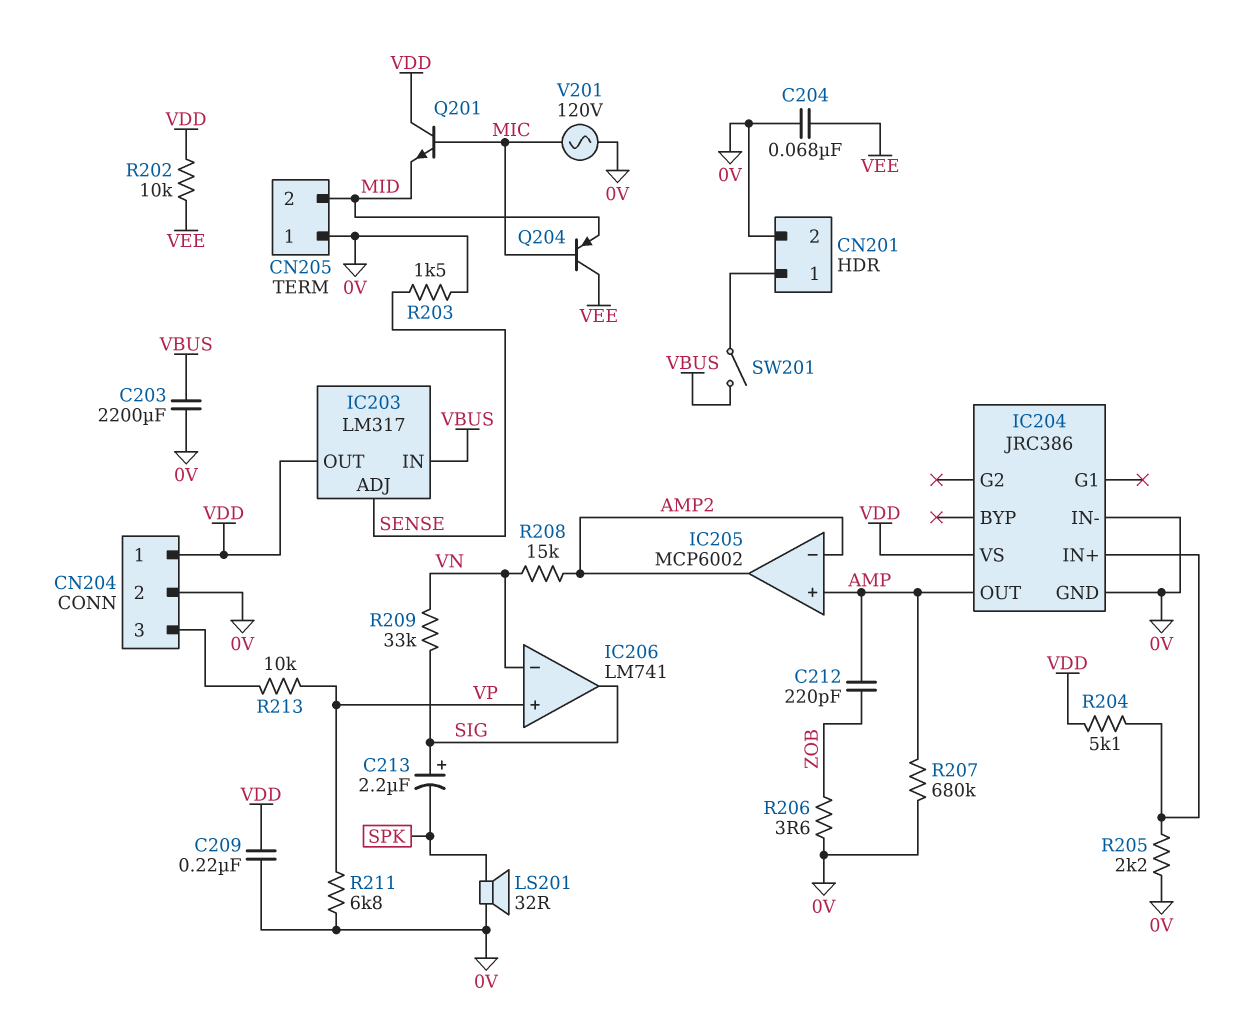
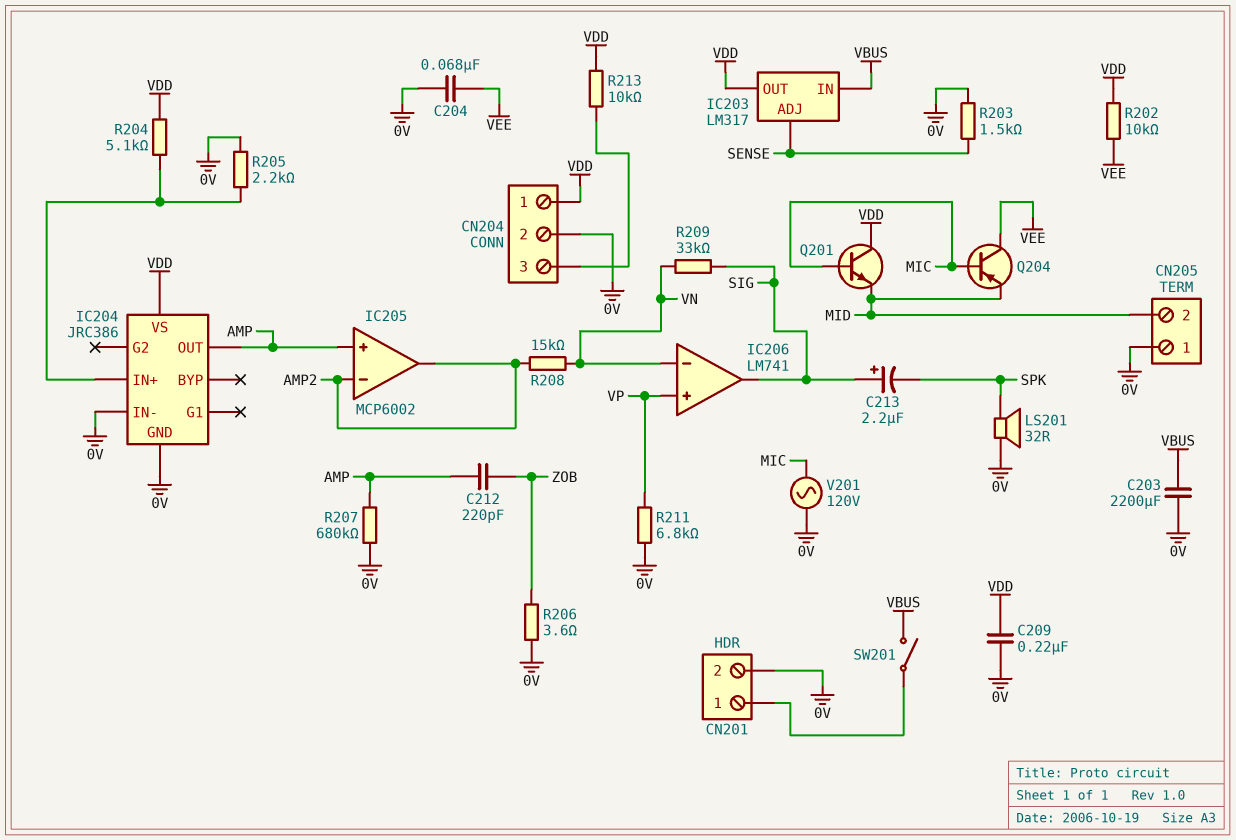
R213: 10k (CN204/3, VP) -> 10k (CN204/3, VDD)

